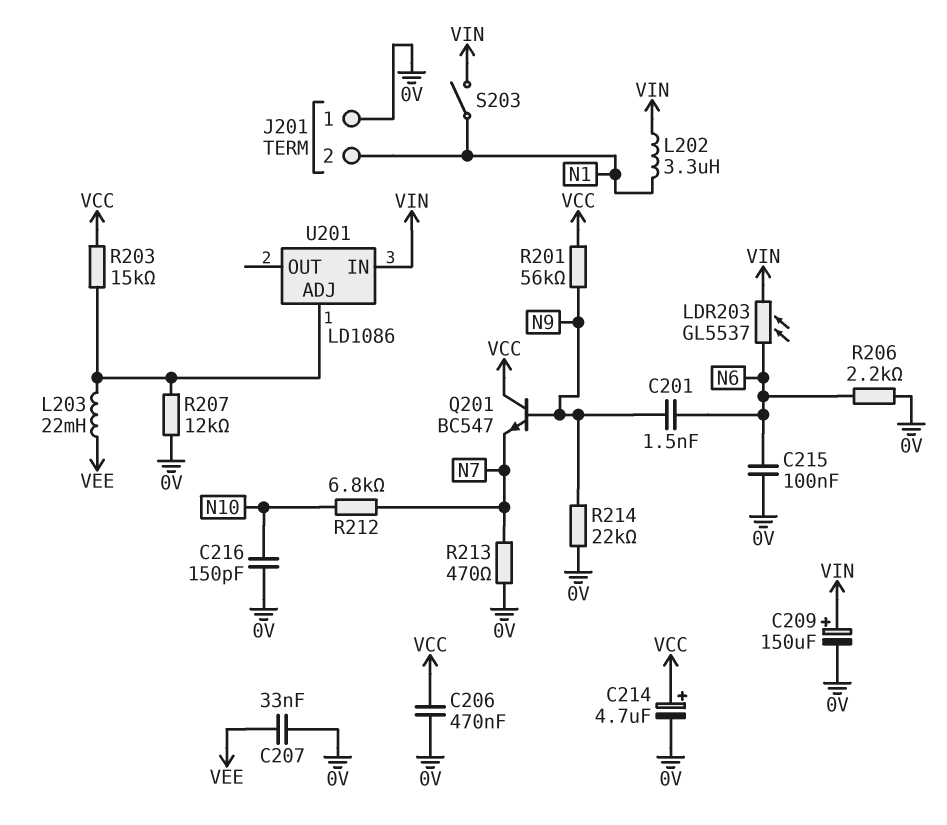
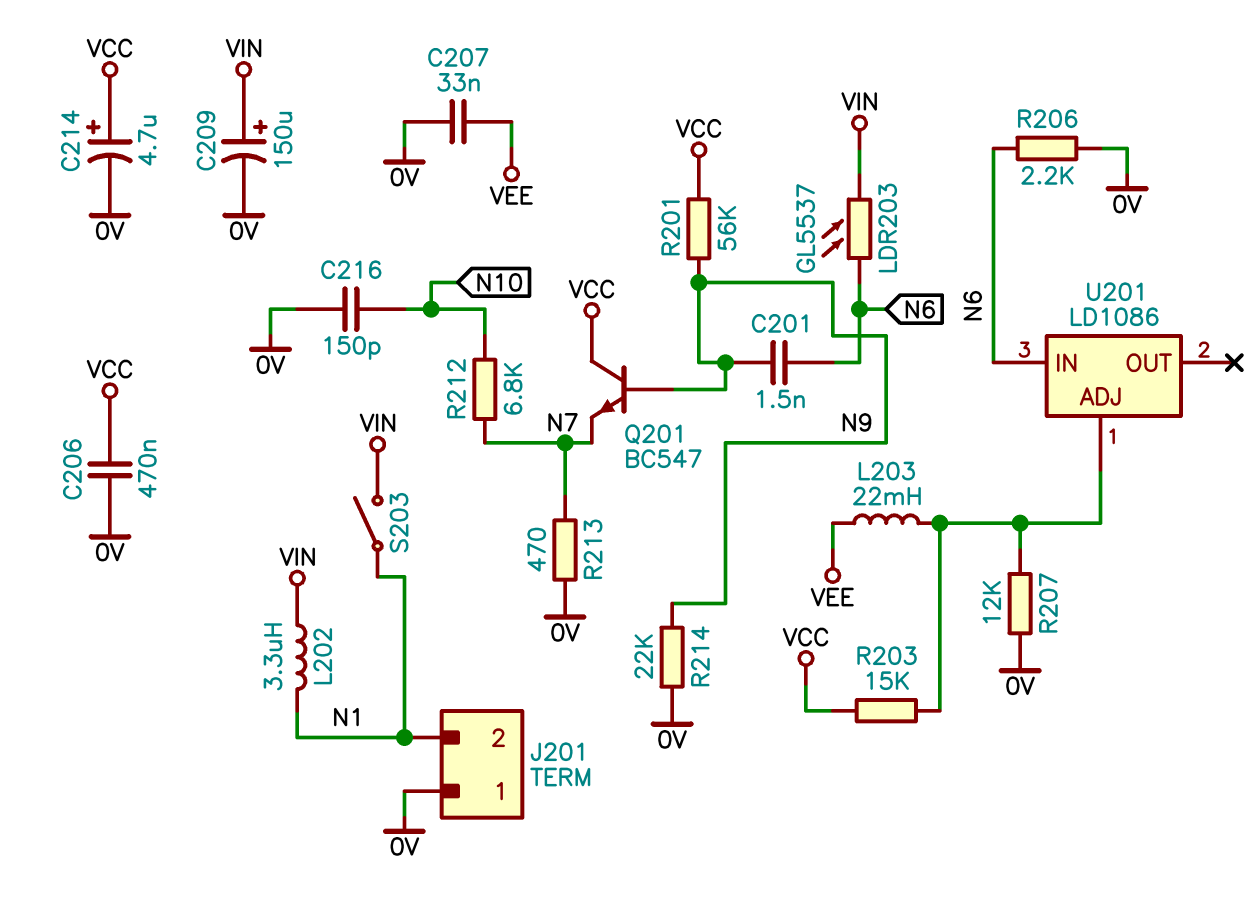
C215: 100nF (0V, N6) -> none
U201 pin IN: VIN -> N6

